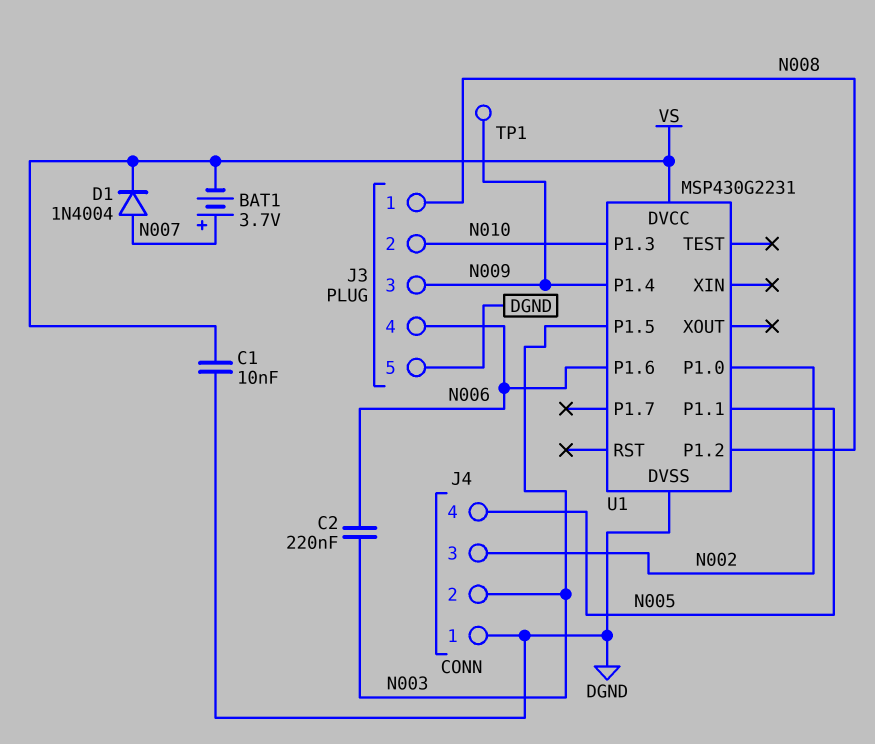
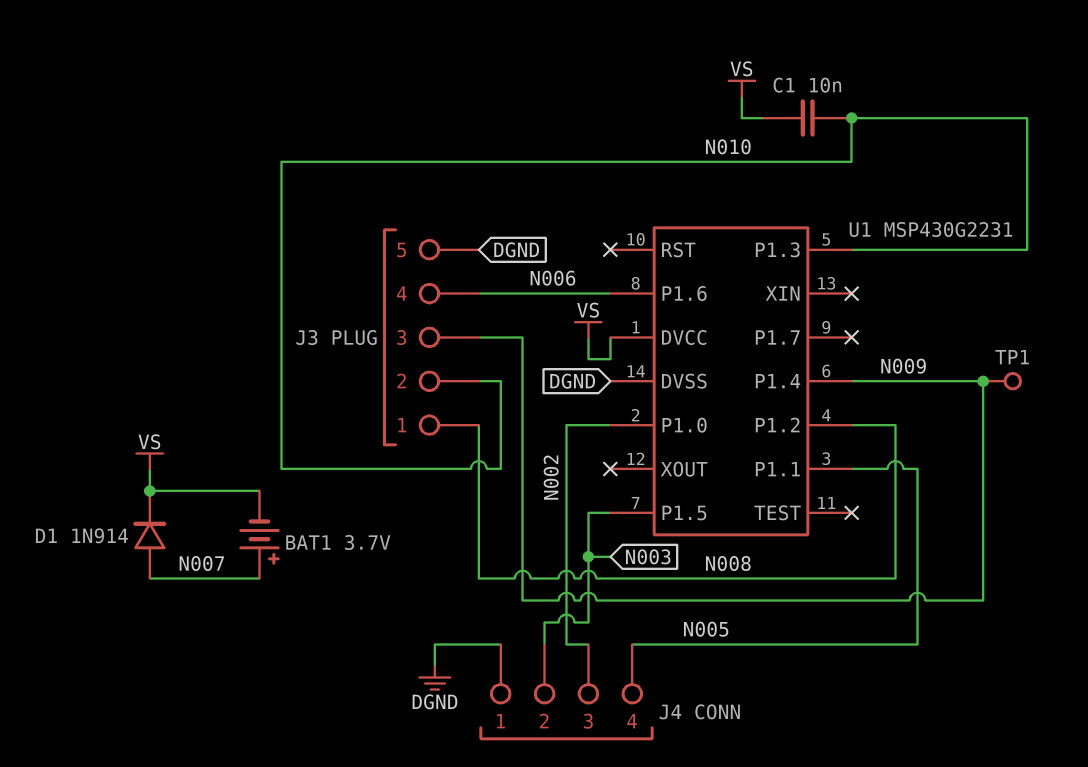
C1: 10nF (DGND, VS) -> 10nF (N010, VS)
C2: 220nF (N003, N006) -> none
D1: diode 1N4004 (A N007, K VS) -> diode 1N914 (A N007, K VS)

